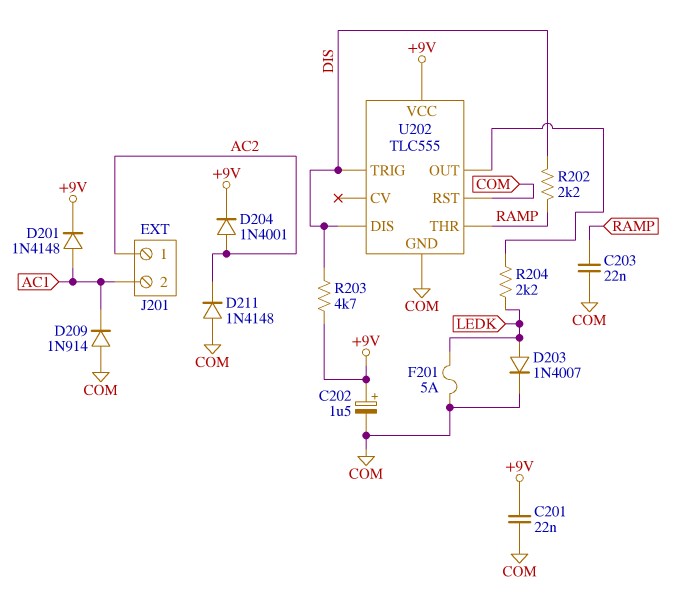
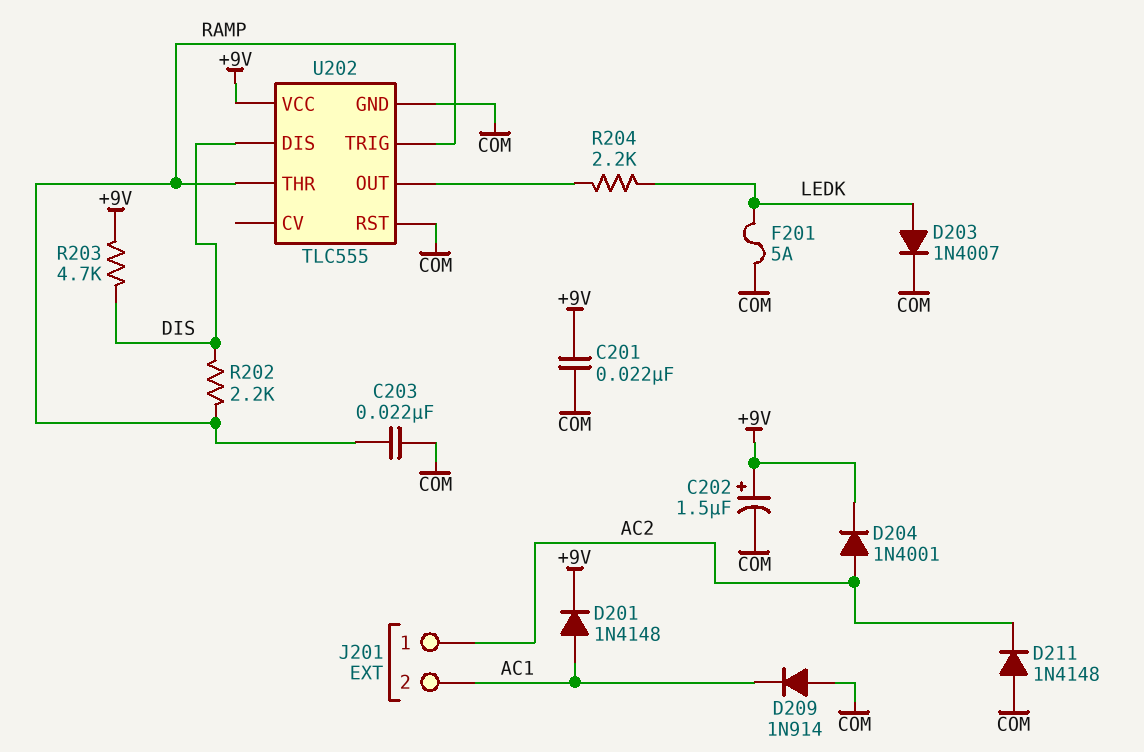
U202 pin TRIG: DIS -> RAMP

